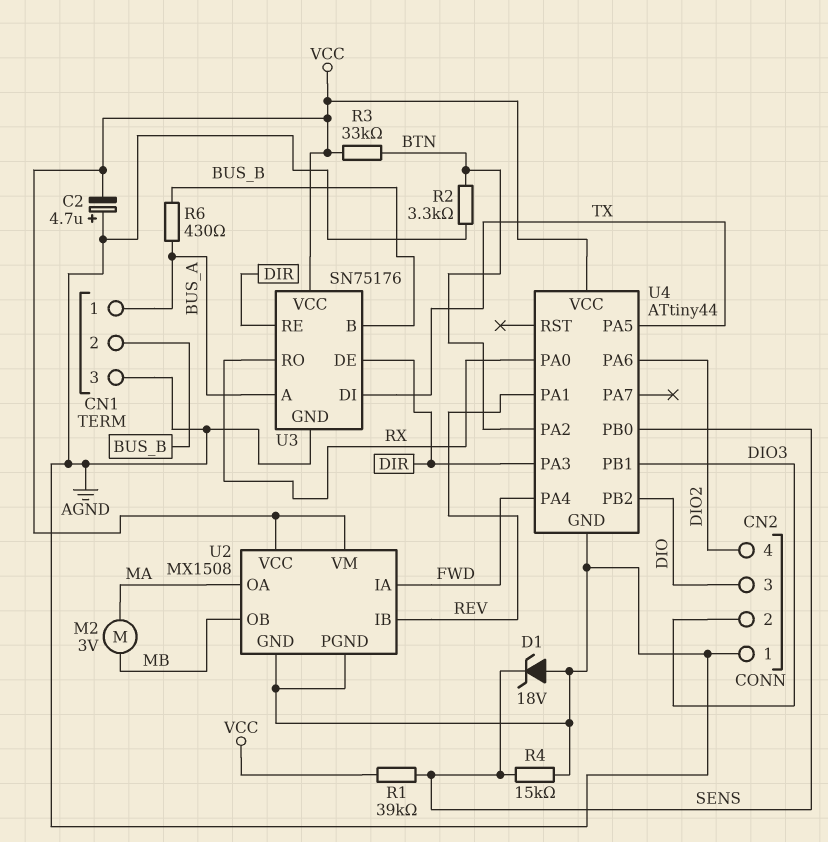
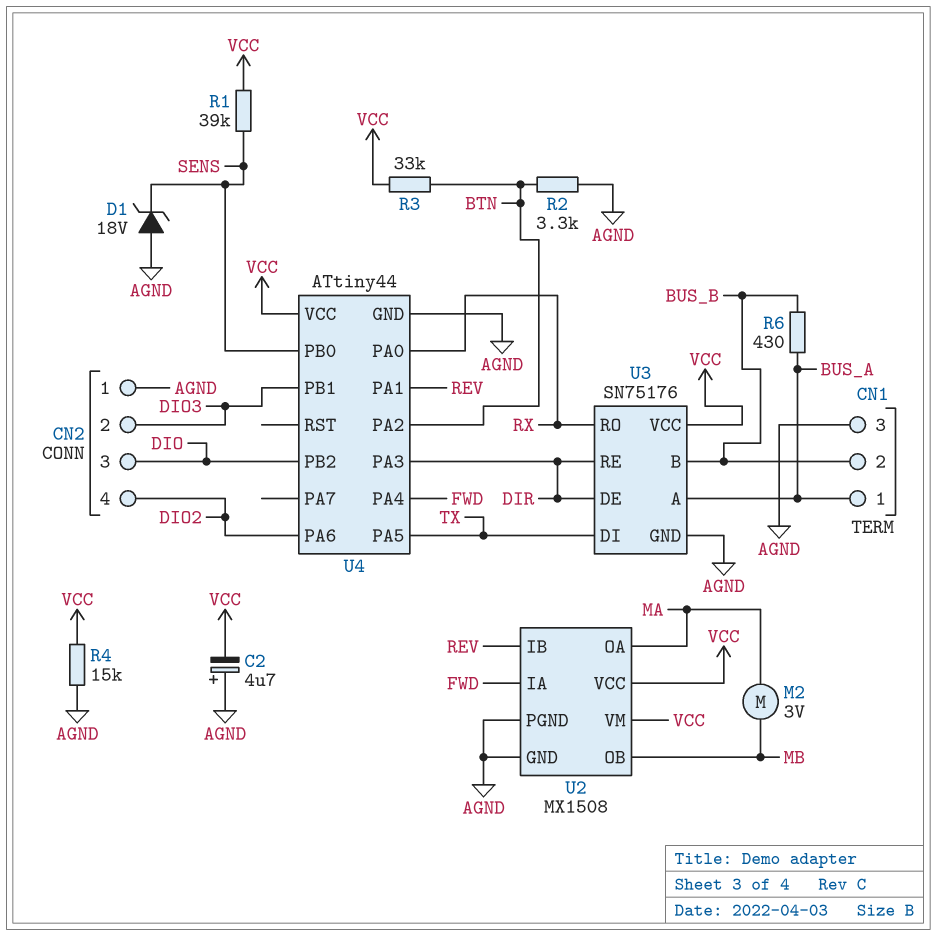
R4: 15k (AGND, SENS) -> 15k (AGND, VCC)

